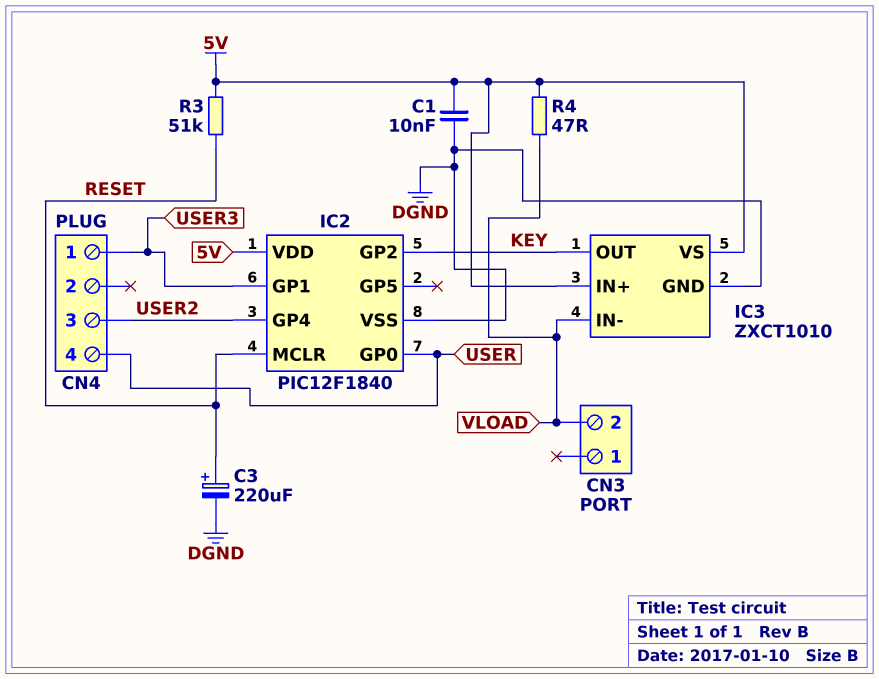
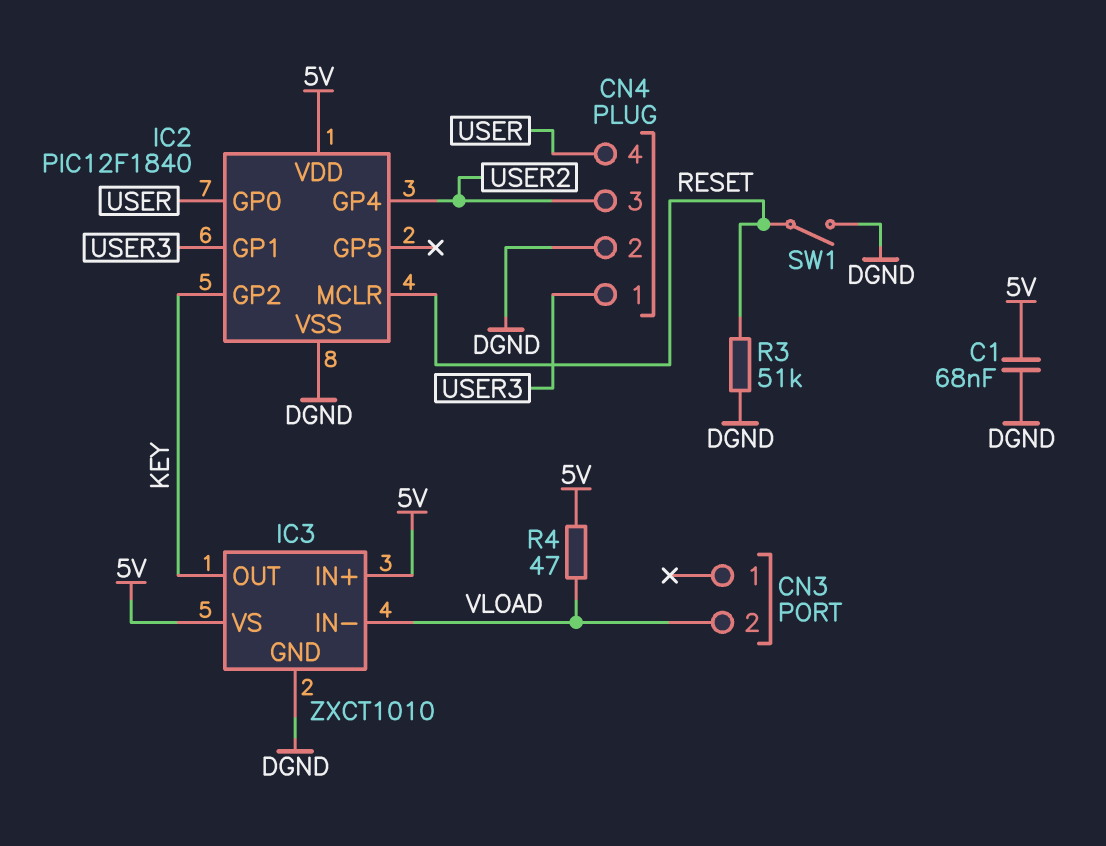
C1: 10nF (5V, DGND) -> 68nF (5V, DGND)
C3: 220uF (plus RESET, minus DGND) -> none
CN4 pin 2: none -> DGND
R3: 51k (5V, RESET) -> 51k (DGND, RESET)
SW1: none -> switch (DGND, RESET)

